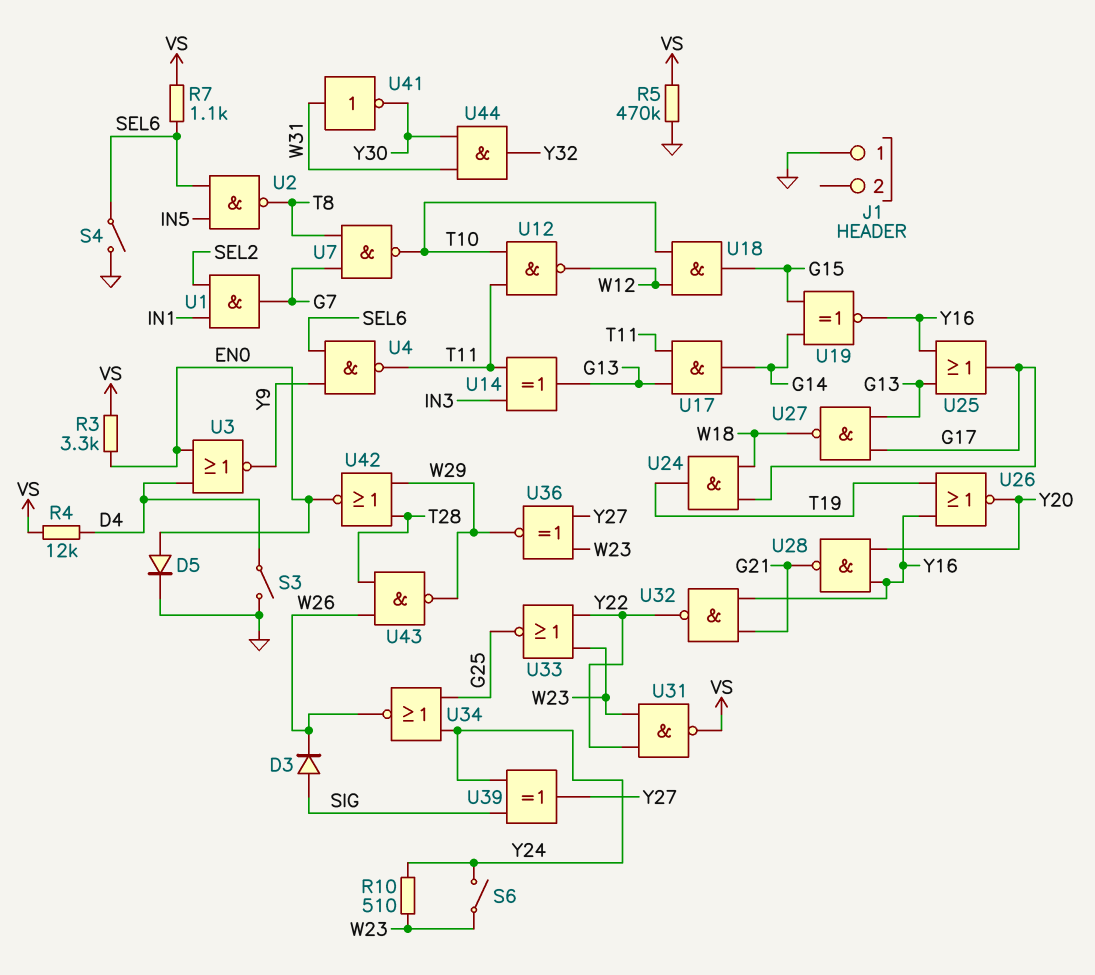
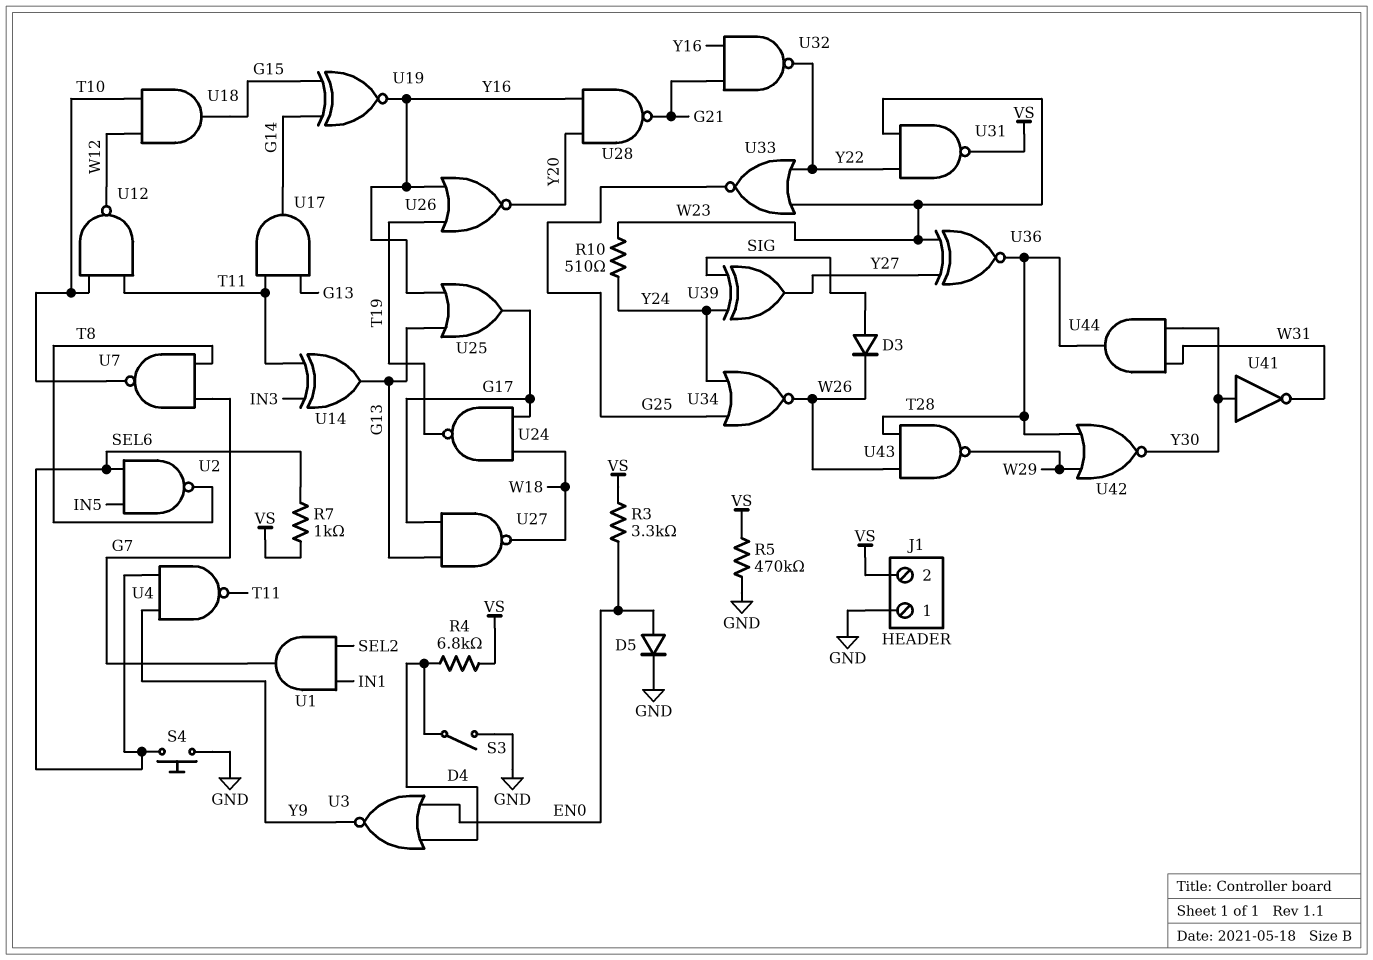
J1 pin 2: none -> VS
R4: 12k (D4, VS) -> 6.8k (D4, VS)
R7: 1.1k (SEL6, VS) -> 1k (SEL6, VS)
S4: switch (GND, SEL6) -> button (GND, SEL6)
S6: switch (W23, Y24) -> none
U24: AND (in G17, in W18, out T19) -> NAND (in G17, in W18, out T19)
U36: XNOR (in W23, in Y27, out W29) -> XNOR (in W23, in Y27, out T28)
U41: NOT (in W31, out Y30) -> NOT (in Y30, out W31)
U42: NOR (in T28, in W29, out EN0) -> NOR (in T28, in W29, out Y30)
U44: AND (in W31, in Y30, out Y32) -> AND (in W31, in Y30, out T28)

